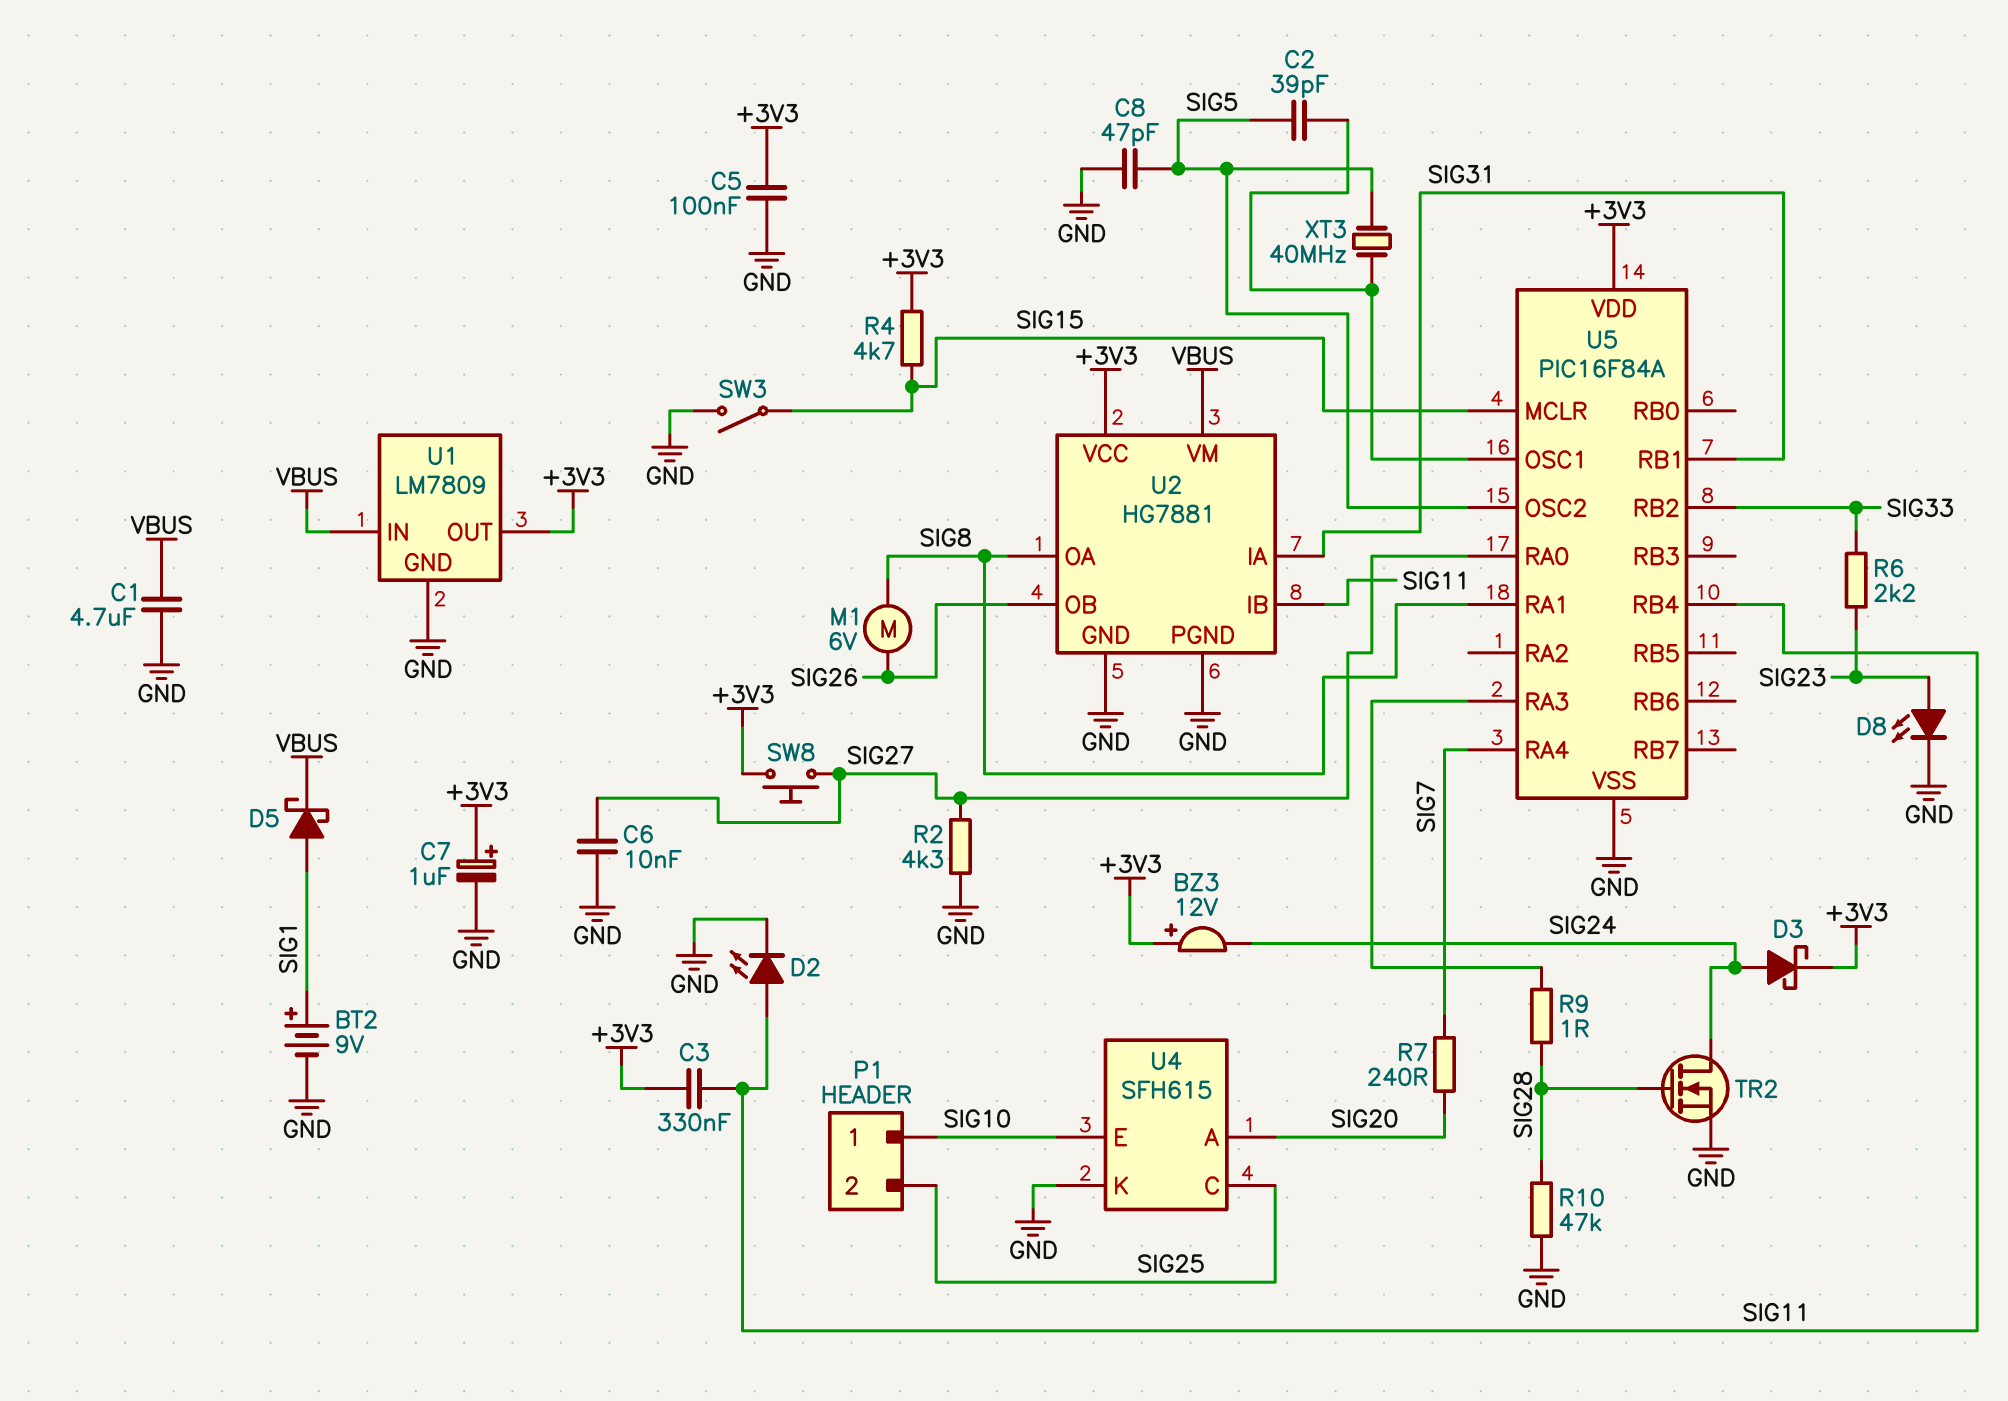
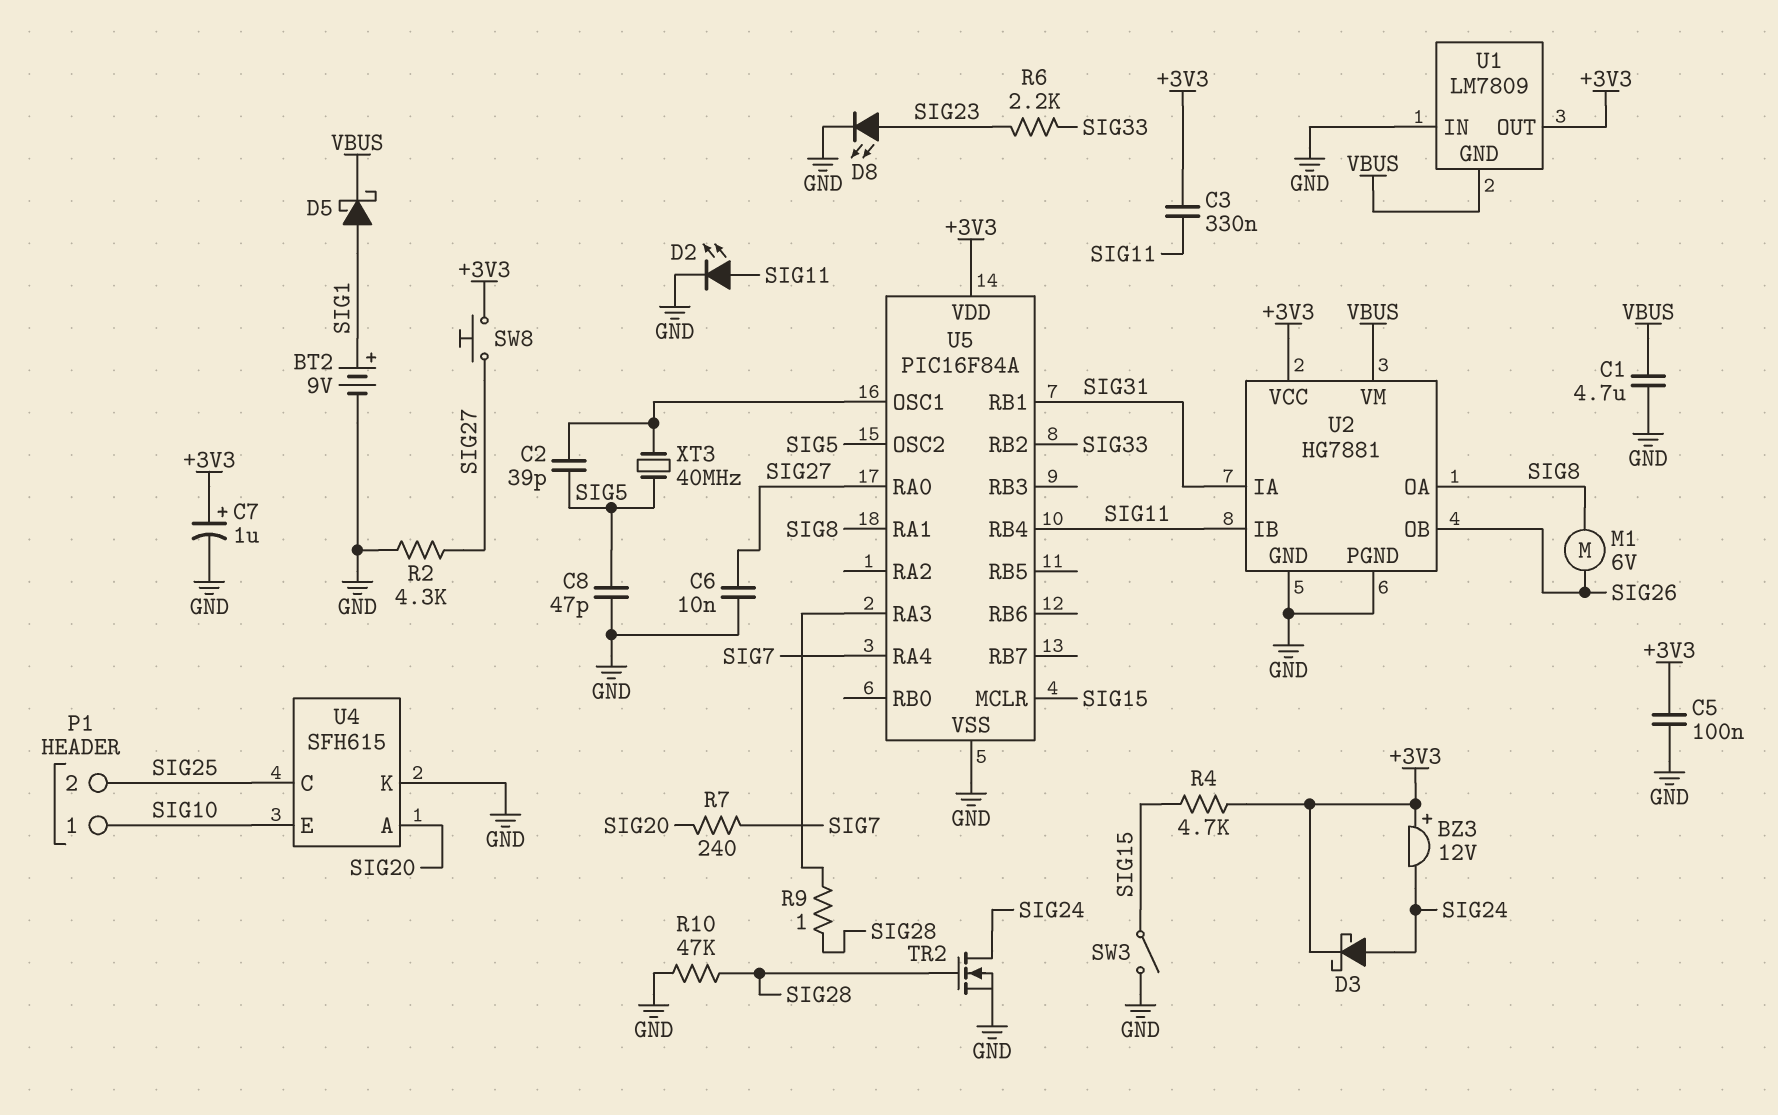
U1 pin GND: GND -> VBUS
U1 pin IN: VBUS -> GND

